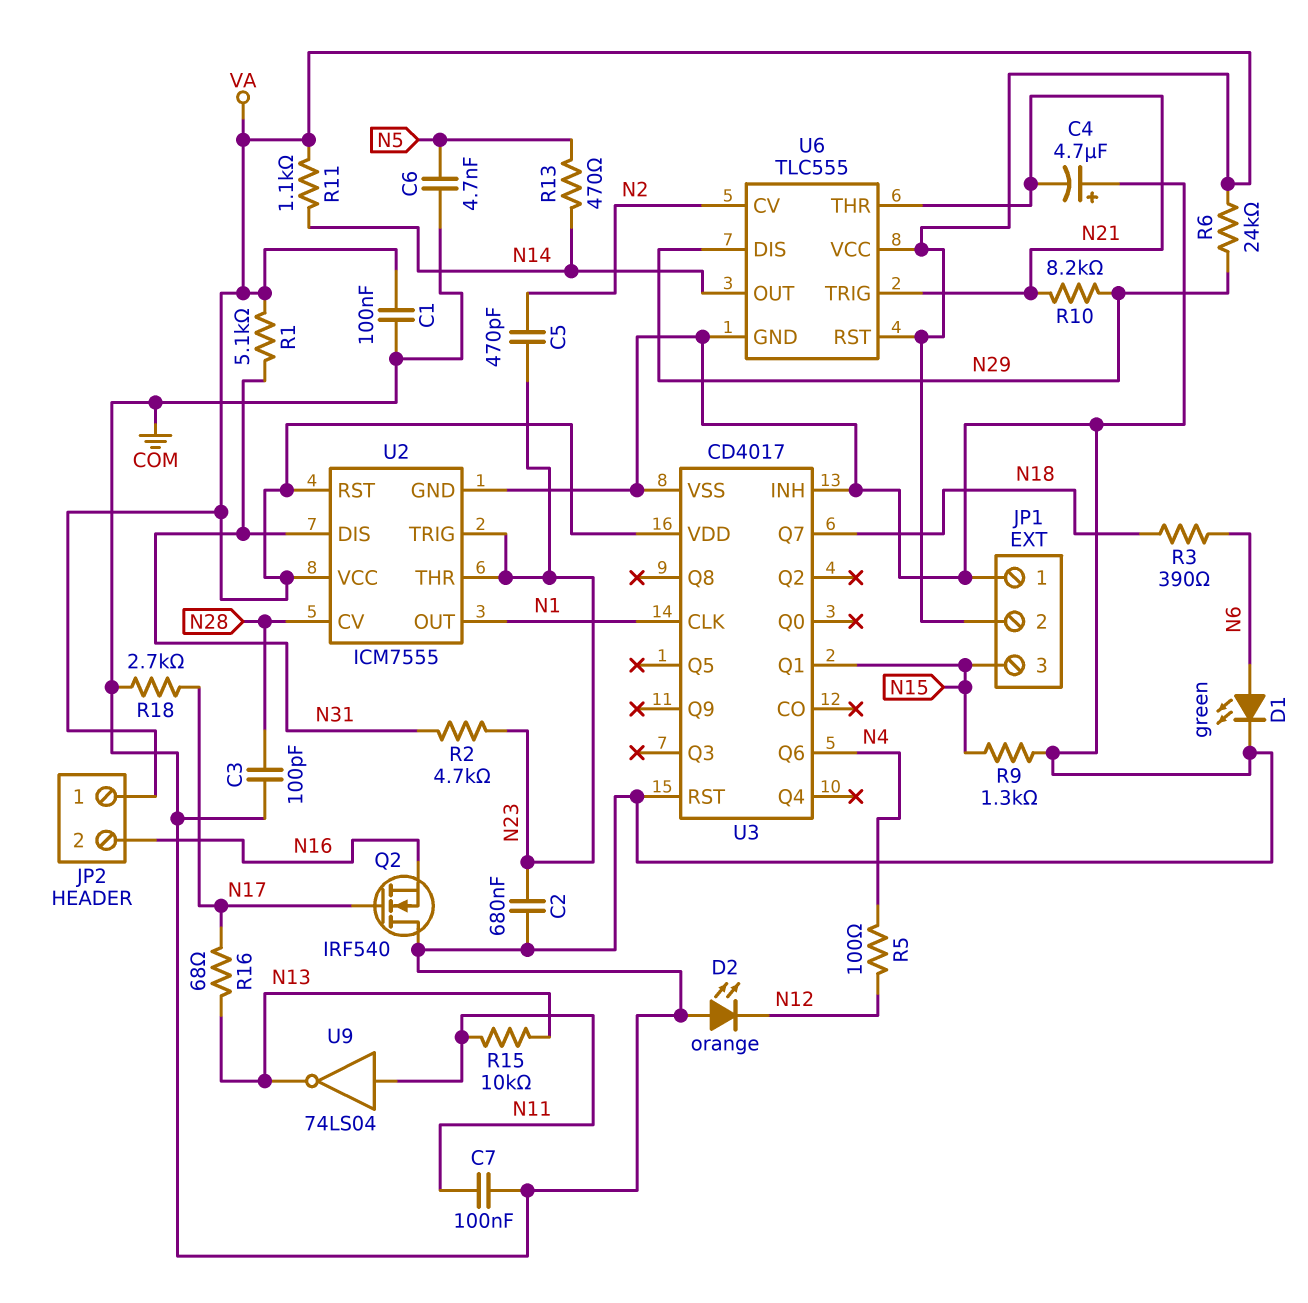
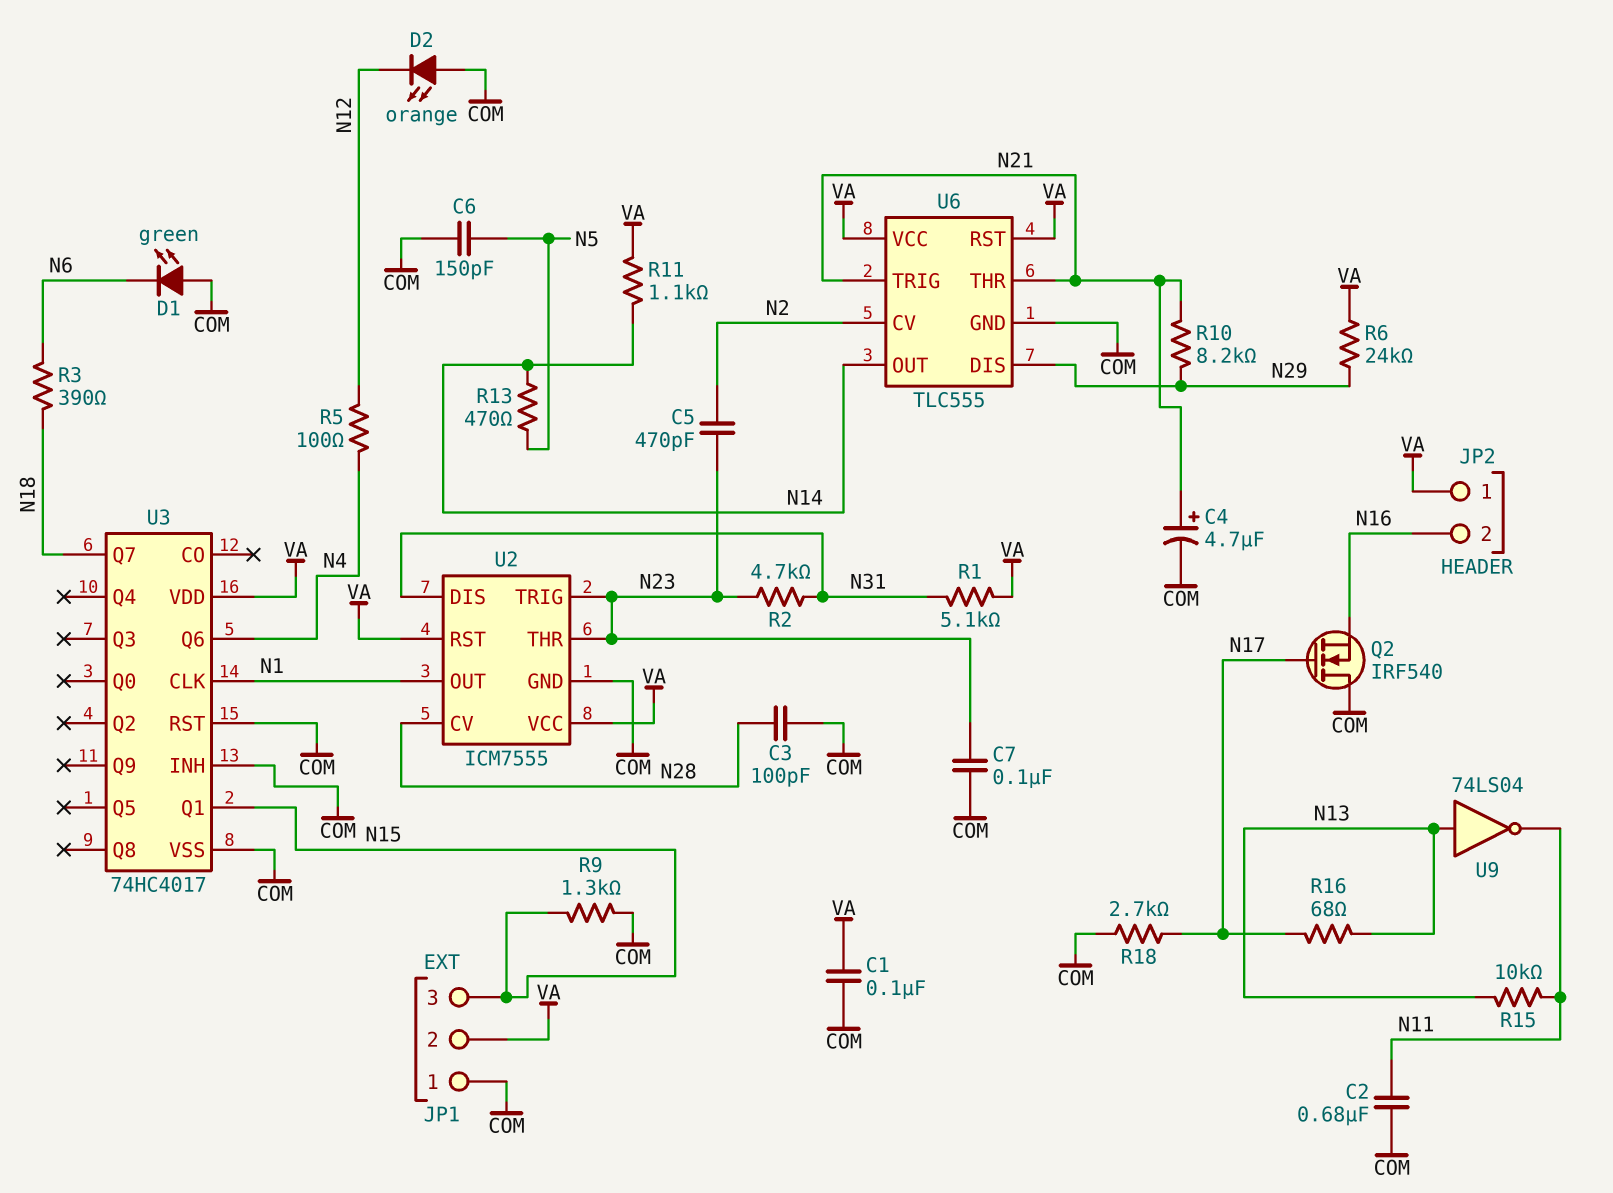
C2: 680nF (COM, N23) -> 680nF (COM, N11)
C4: 4.7uF (plus COM, minus N21) -> 4.7uF (plus N21, minus COM)
C6: 4.7nF (COM, N5) -> 150pF (COM, N5)
C7: 100nF (COM, N11) -> 100nF (COM, N23)
D1: LED green (A N6, K COM) -> LED green (A COM, K N6)
U3: CD4017 -> 74HC4017
U9: NOT 74LS04 (in N11, out N13) -> NOT 74LS04 (in N13, out N11)

